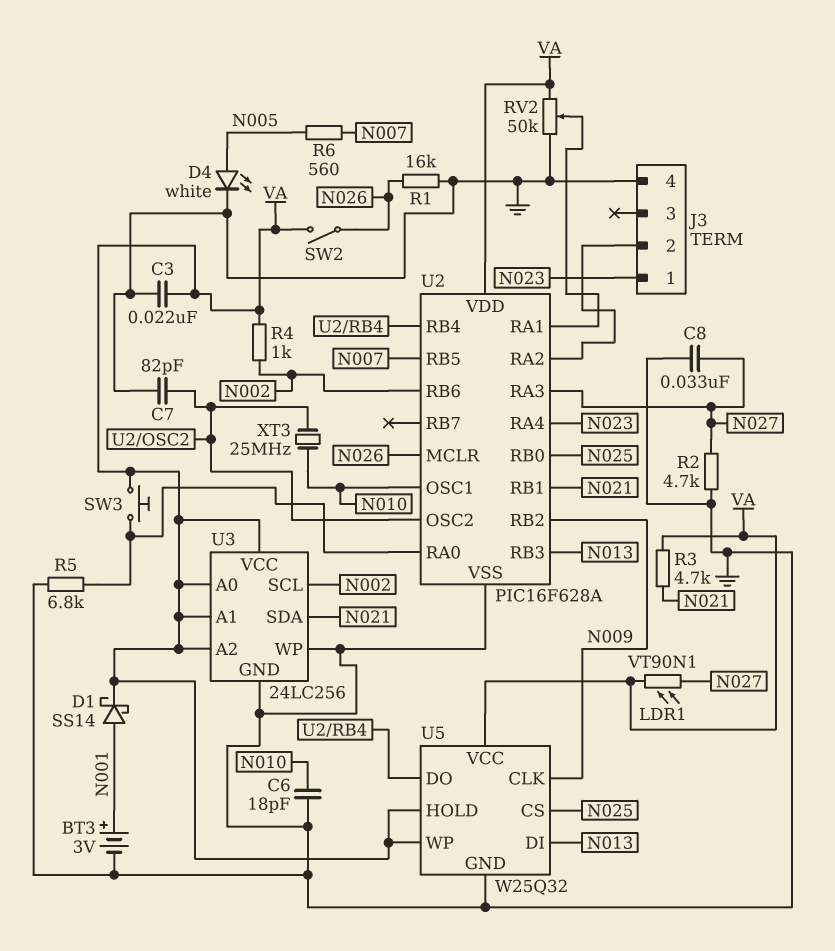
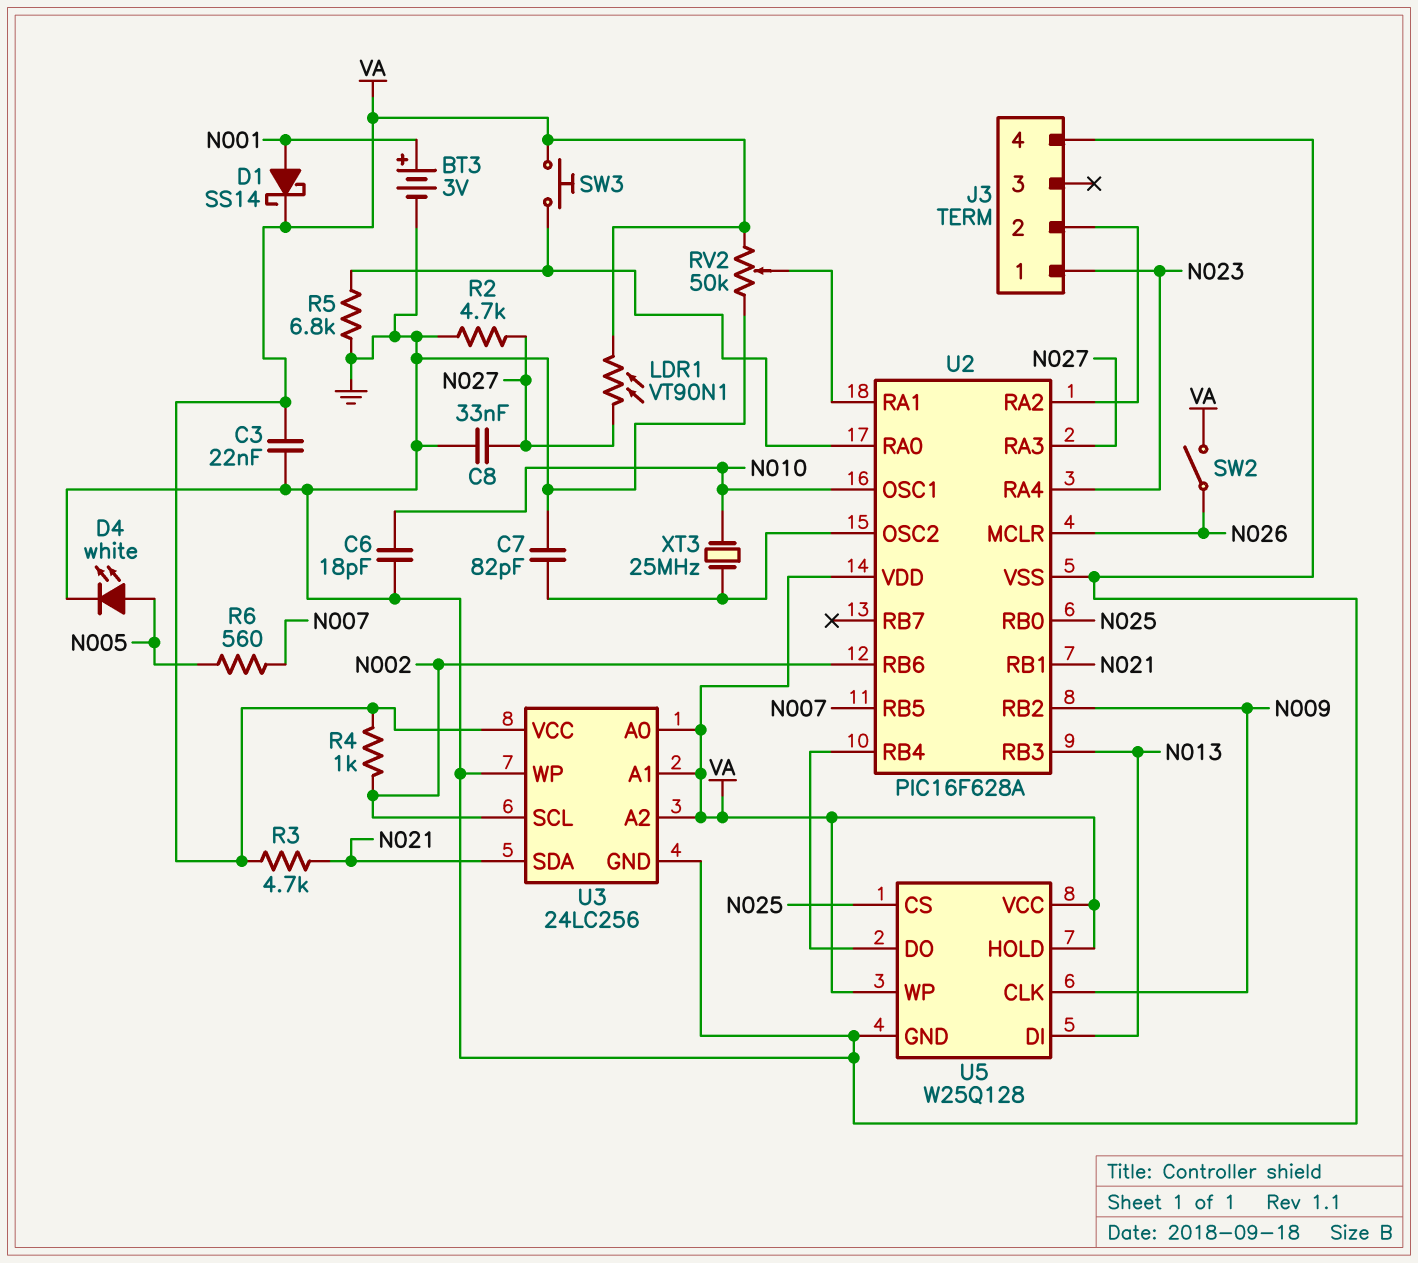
R1: 16k (GND, N026) -> none
U5: W25Q32 -> W25Q128

